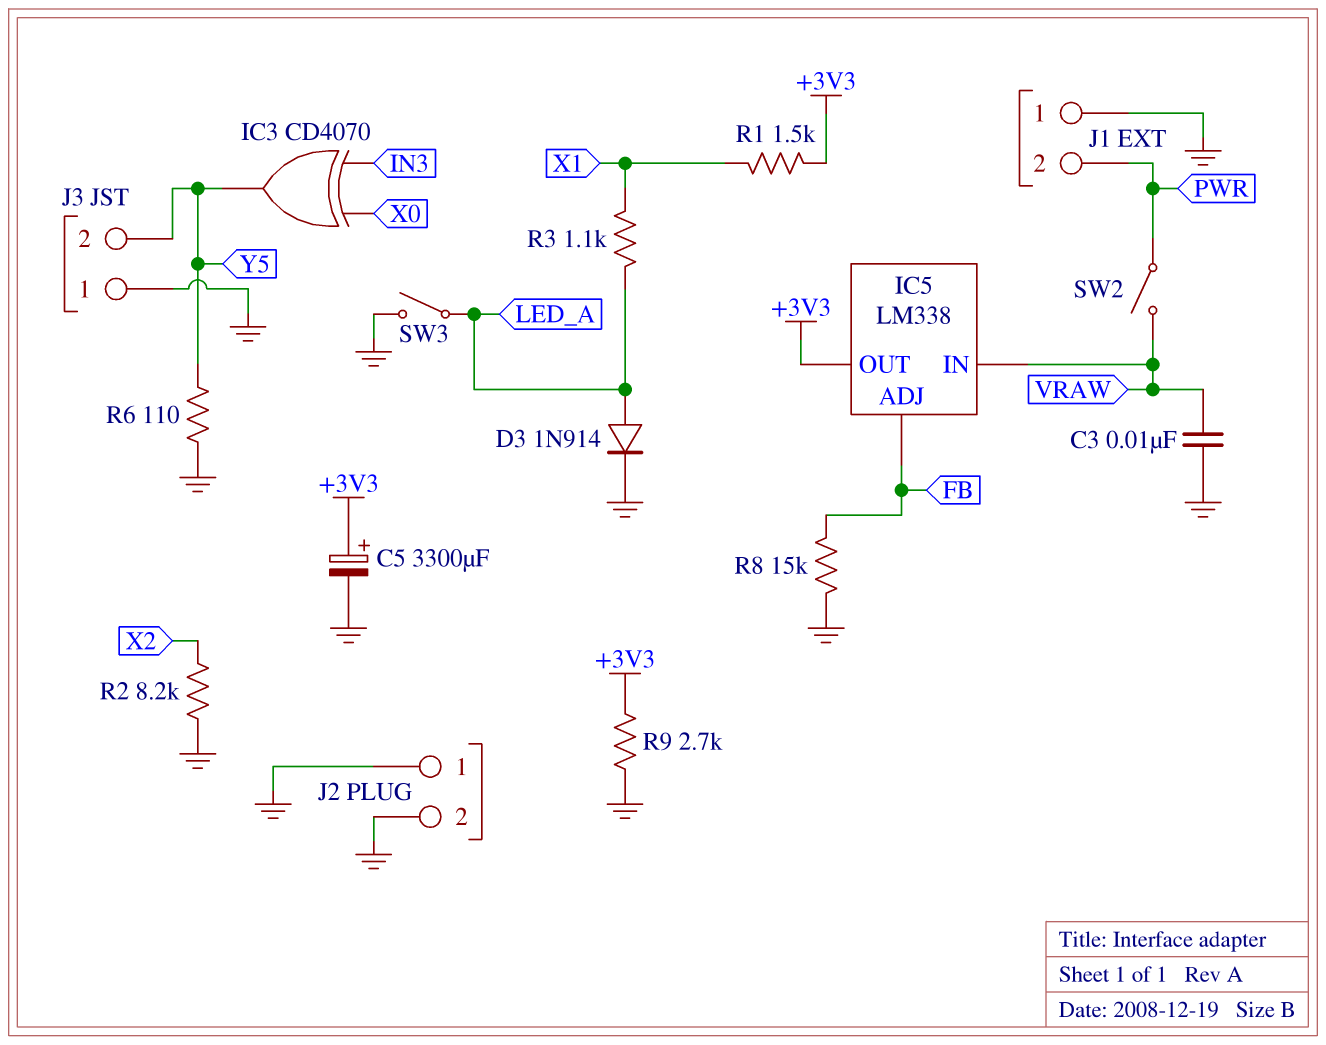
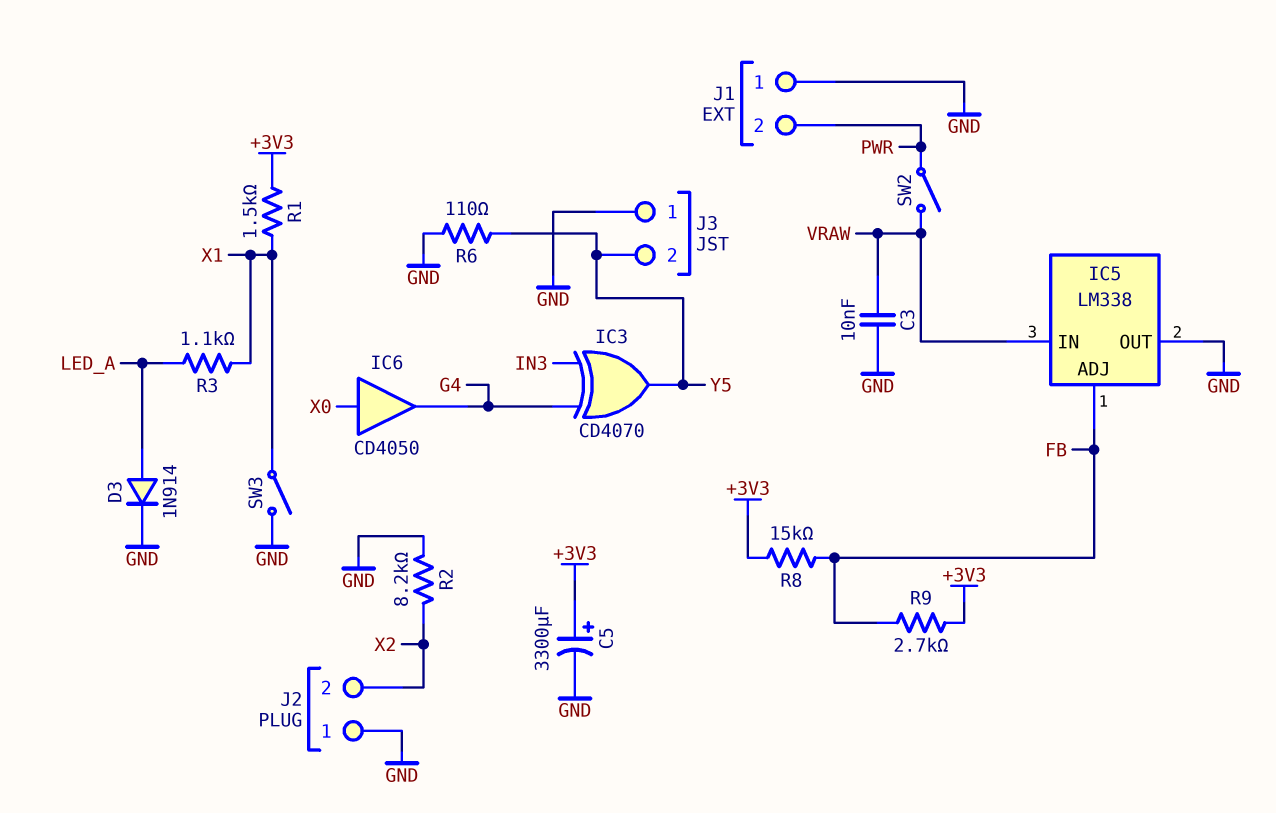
IC3: XOR CD4070 (in IN3, in X0, out Y5) -> XOR CD4070 (in G4, in IN3, out Y5)
IC5 pin OUT: +3V3 -> GND
IC6: none -> buffer CD4050 (in X0, out G4)
J2 pin 2: GND -> X2
R8: 15k (FB, GND) -> 15k (+3V3, FB)
R9: 2.7k (+3V3, GND) -> 2.7k (+3V3, FB)
SW3: switch (GND, LED_A) -> switch (GND, X1)

